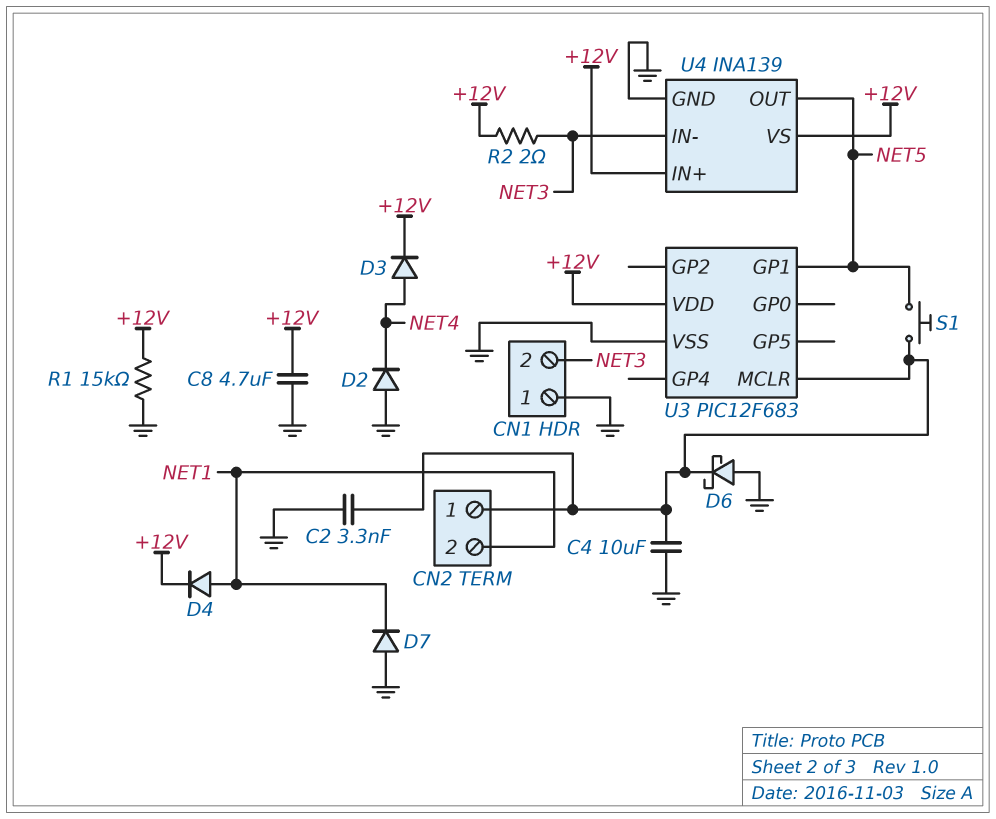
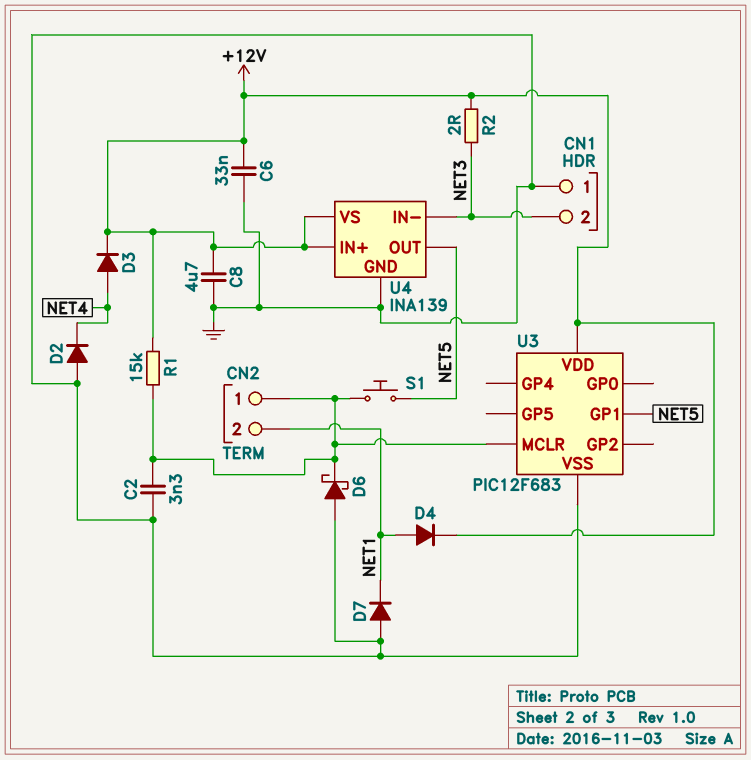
C4: 10uF (CN2/1, GND) -> none
C6: none -> 33nF (+12V, GND)
R1: 15k (+12V, GND) -> 15k (+12V, CN2/1)

